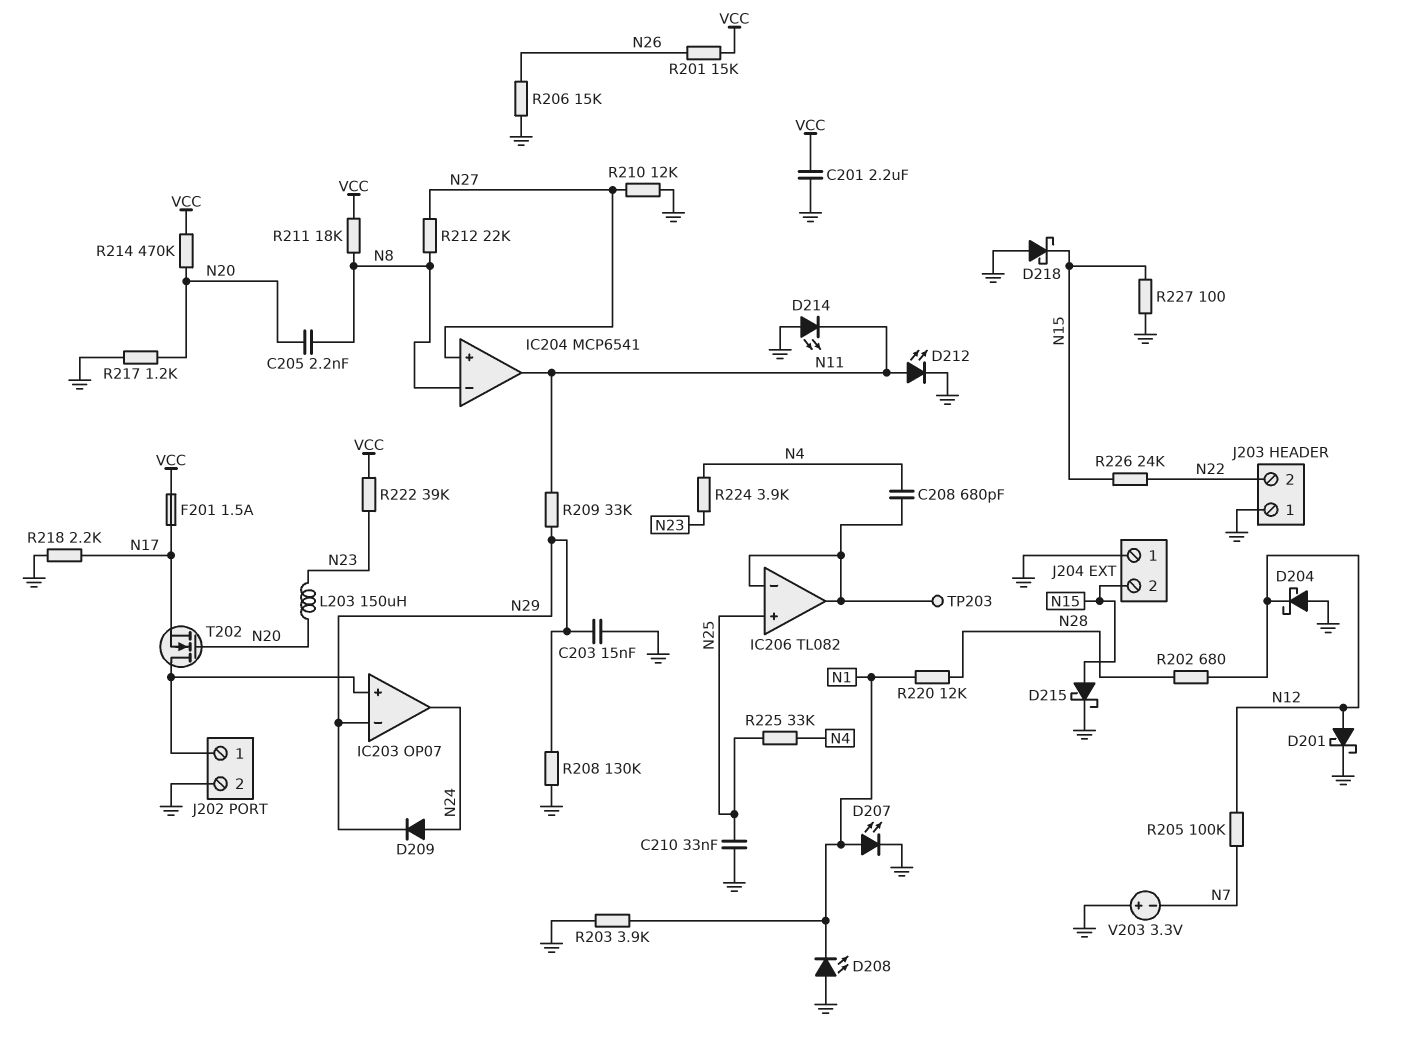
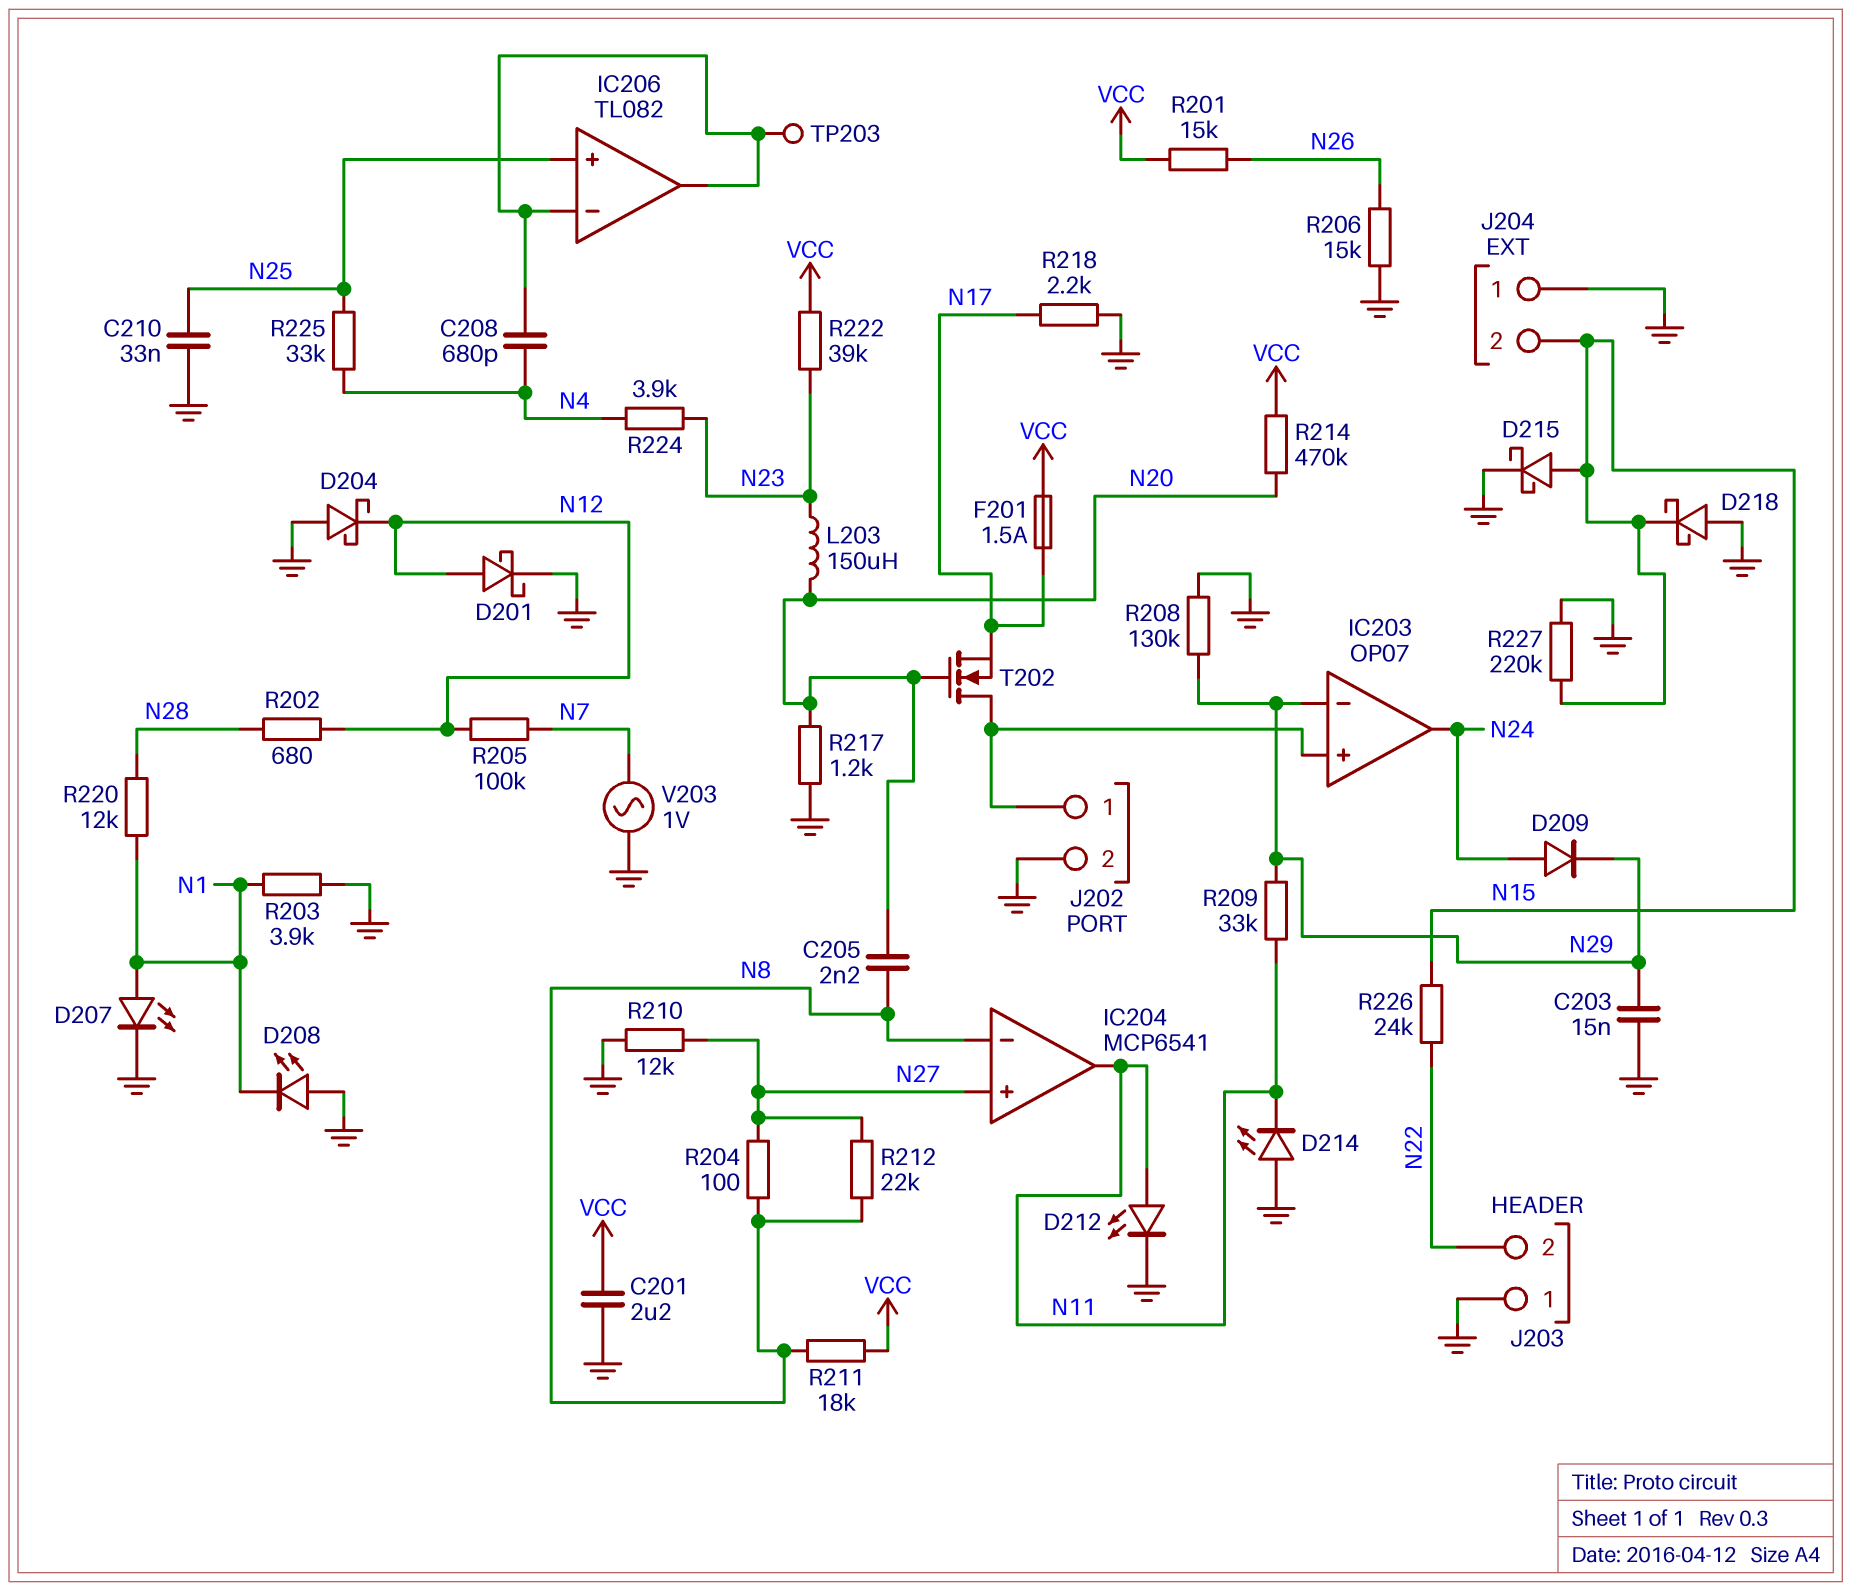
R204: none -> 100 (N8, N27)
R227: 100 (GND, N15) -> 220k (GND, N15)
V203: 3.3V (plus GND, minus N7) -> AC 1V (GND, N7)

